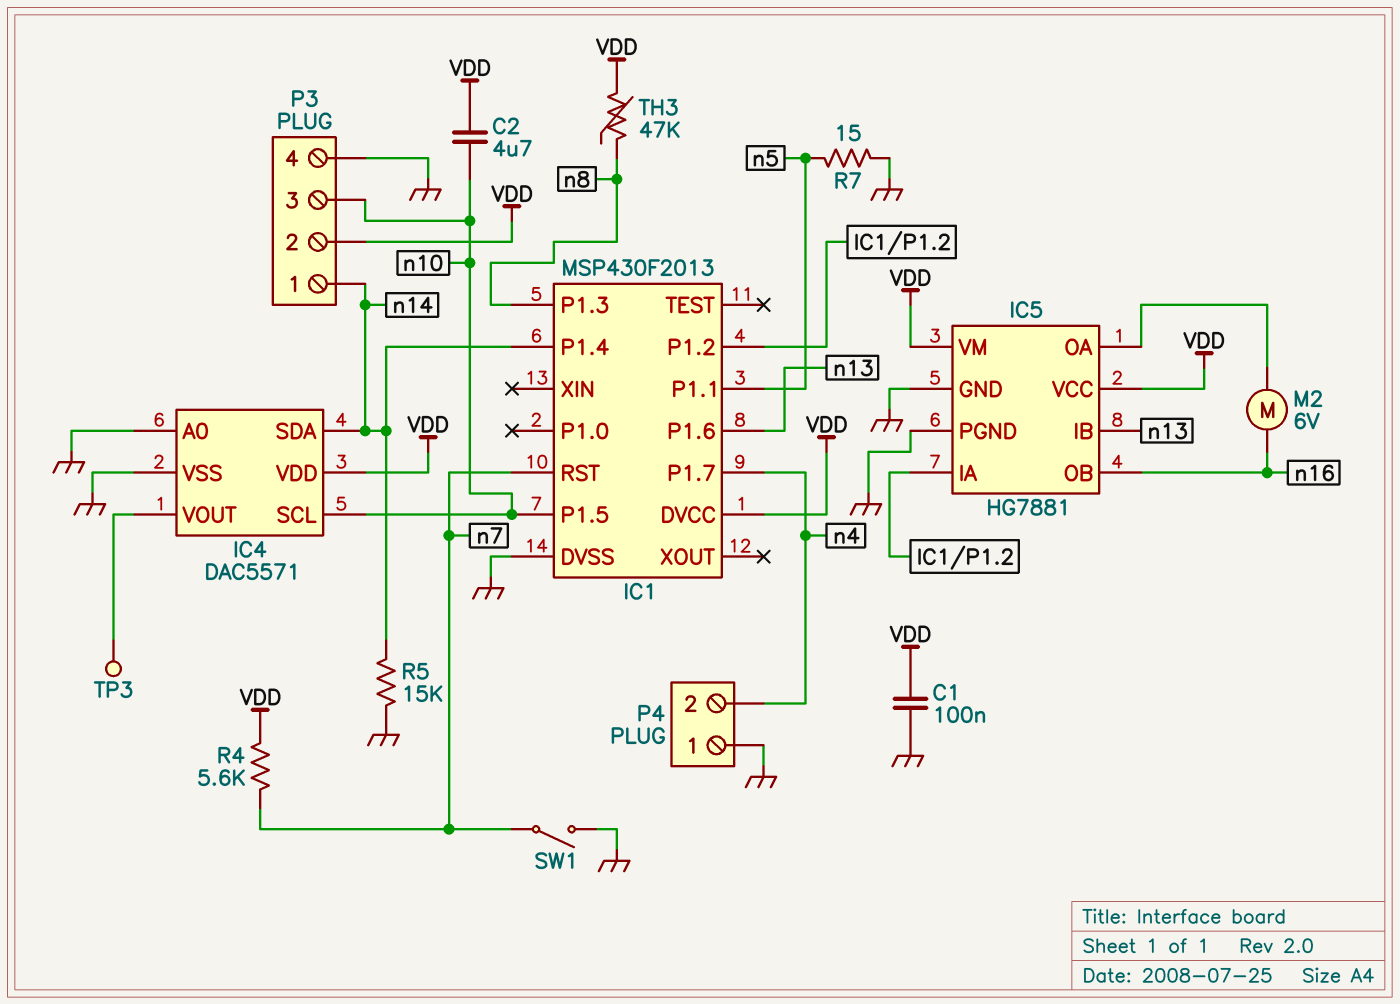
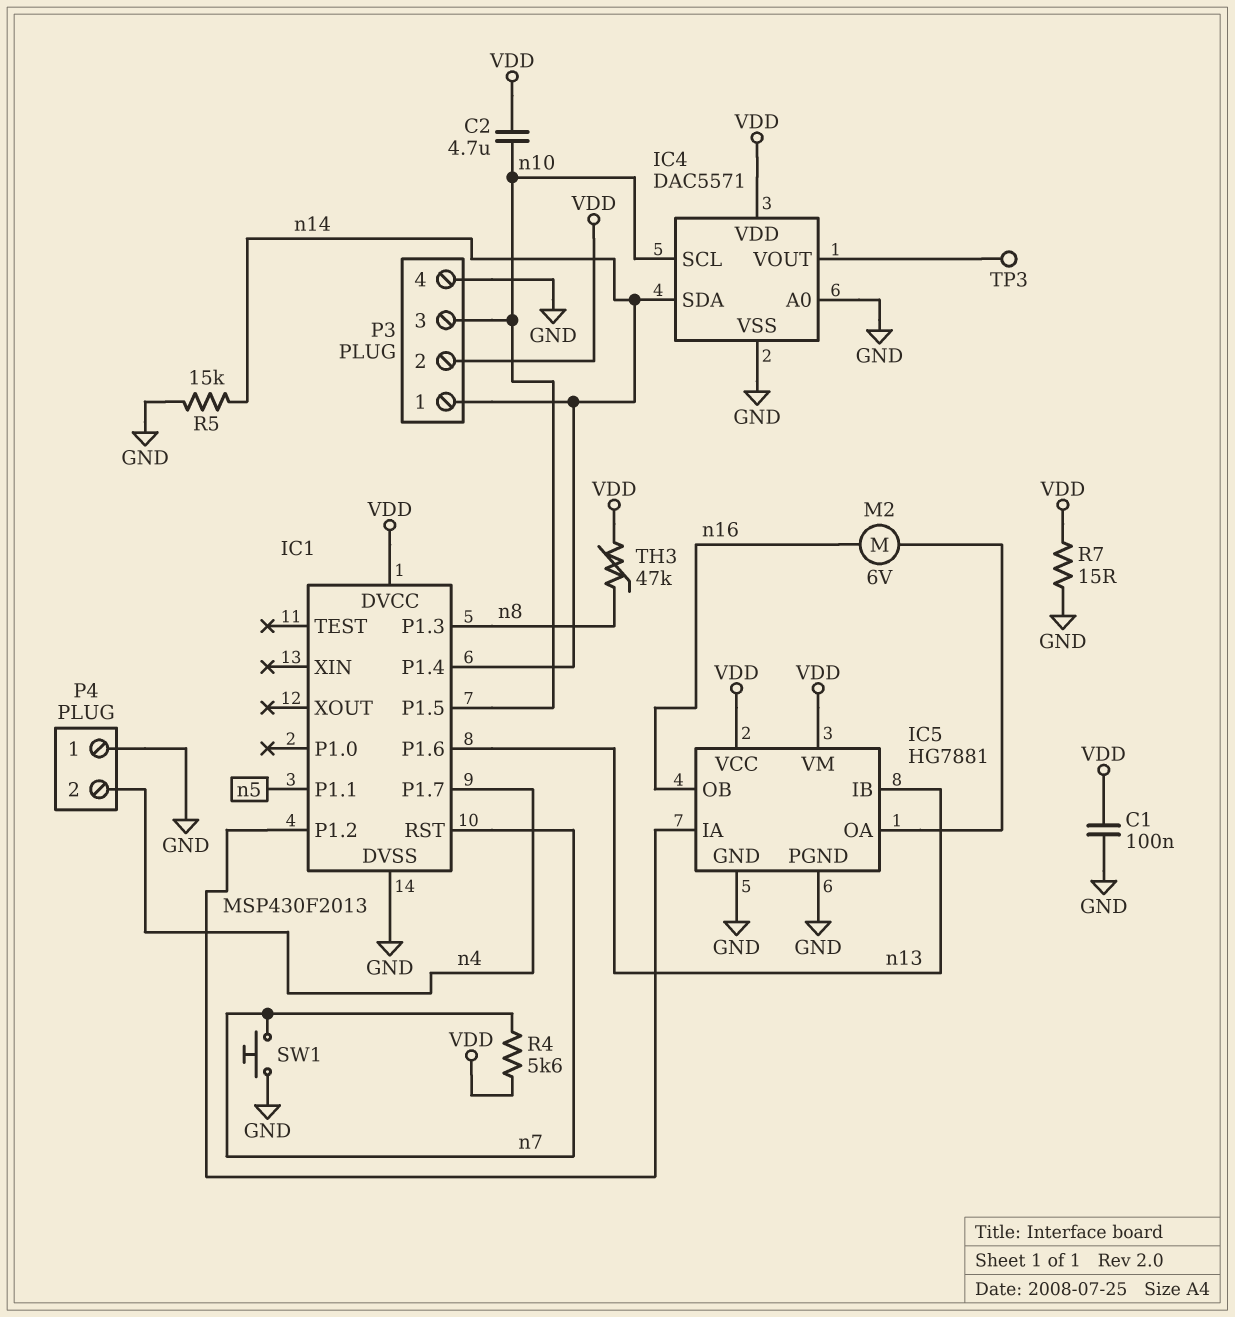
R7: 15 (GND, n5) -> 15 (GND, VDD)
SW1: switch (GND, n7) -> button (GND, n7)

